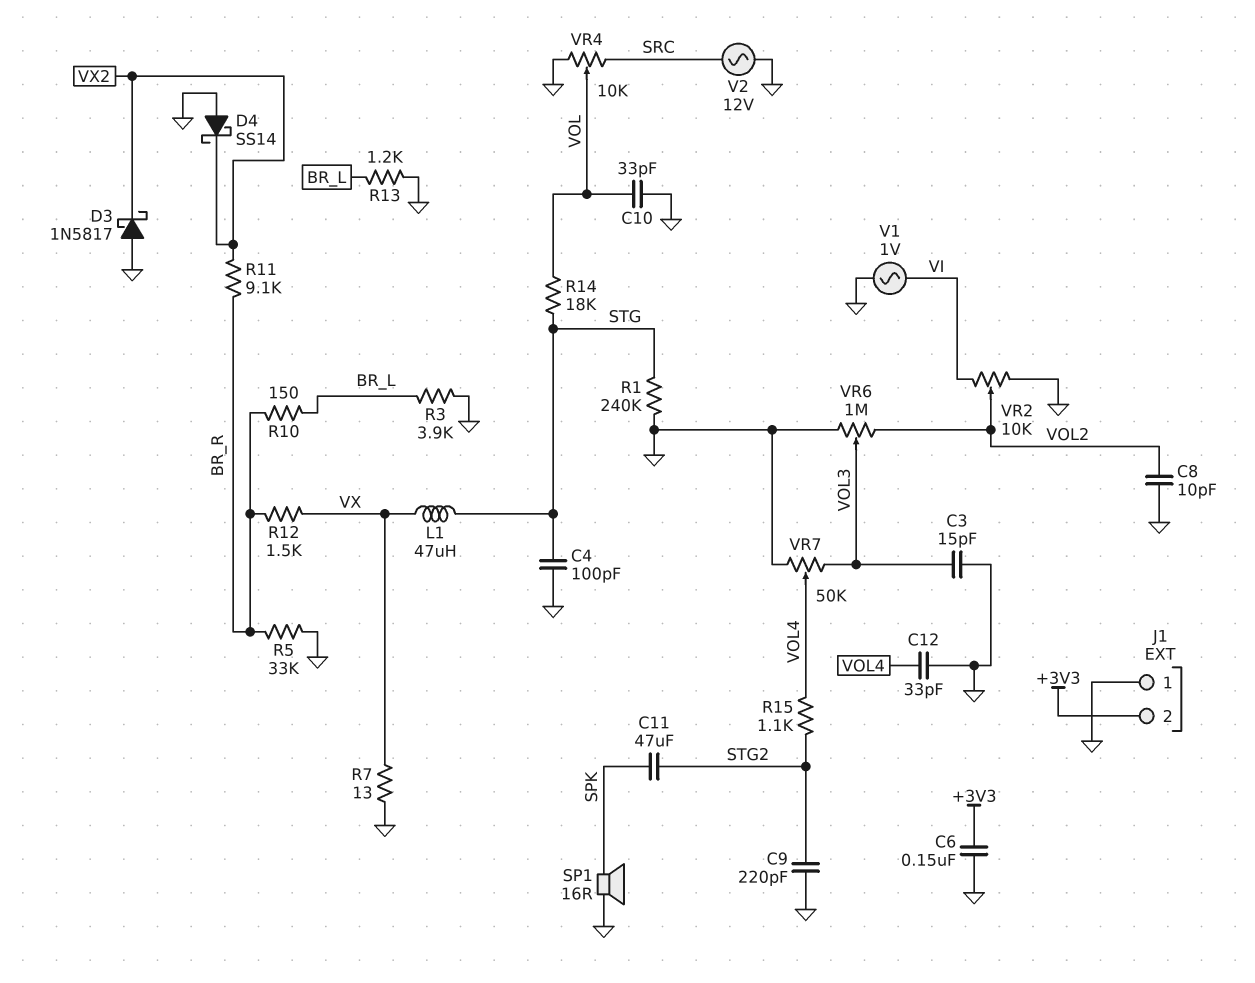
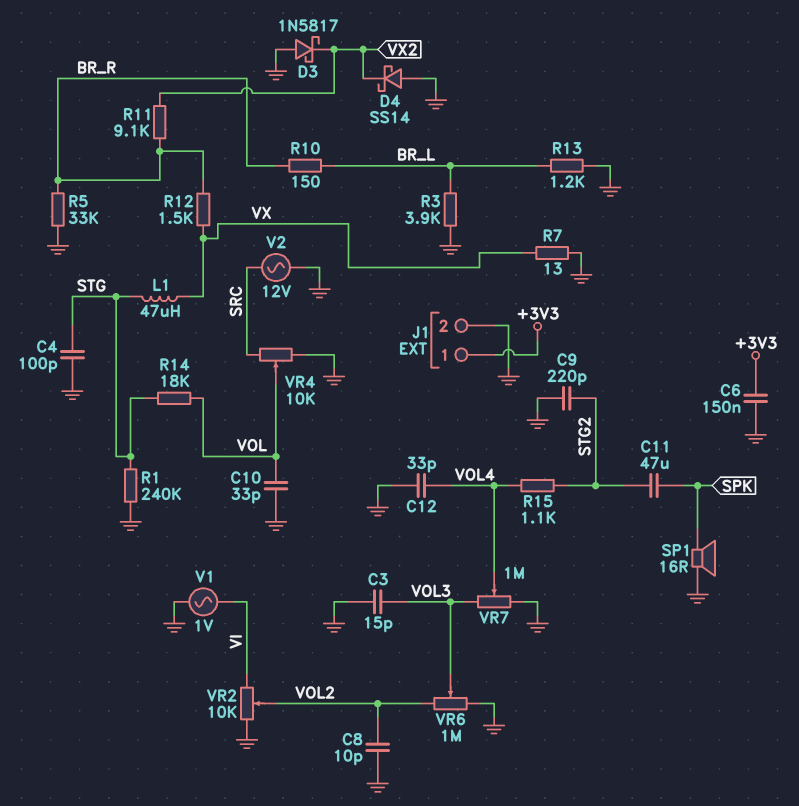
J1 pin 1: GND -> +3V3
J1 pin 2: +3V3 -> GND
VR7: 50k (GND, VOL3, wiper VOL4) -> 1M (GND, VOL3, wiper VOL4)

